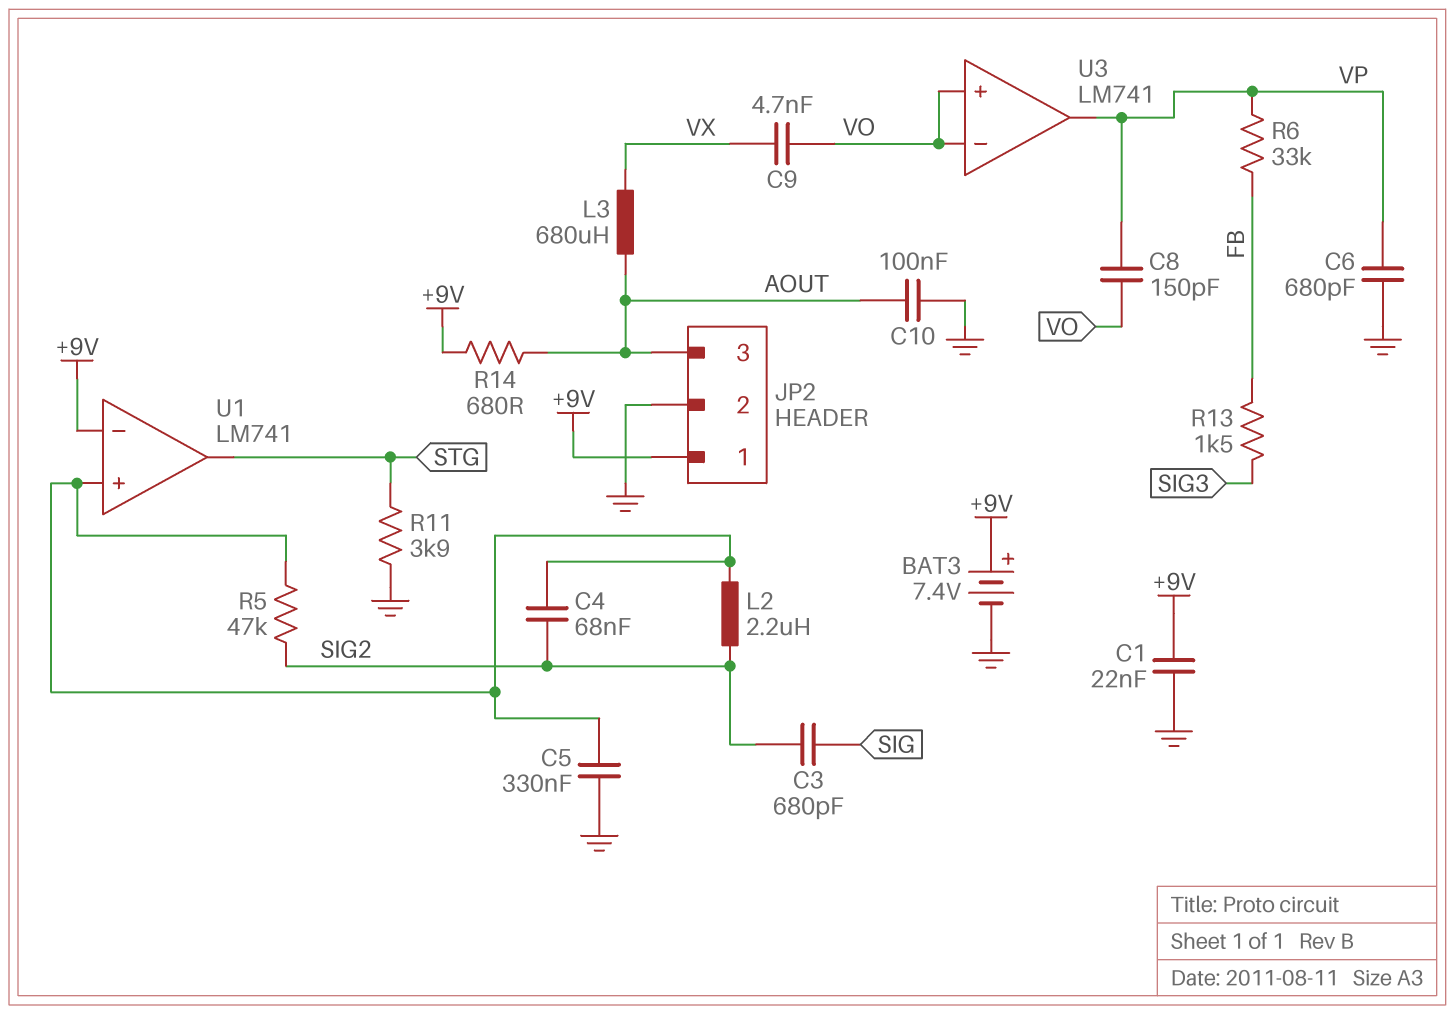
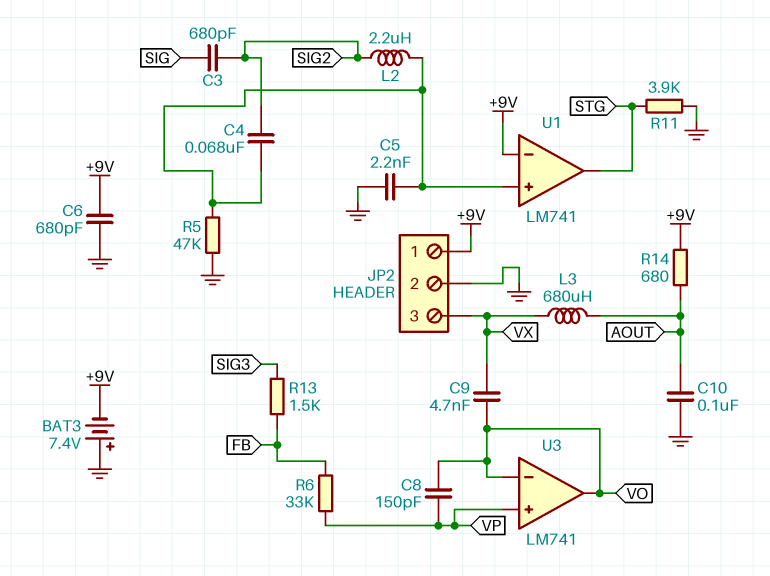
BAT3: 7.4V (plus +9V, minus GND) -> 7.4V (plus GND, minus +9V)
C1: 22nF (+9V, GND) -> none
C5: 330nF (GND, U1/in+) -> 2.2nF (GND, U1/in+)
C6: 680pF (GND, VP) -> 680pF (+9V, GND)
JP2 pin 3: AOUT -> VX
R5: 47k (SIG2, U1/in+) -> 47k (GND, U1/in+)
U3 pin in+: VO -> VP
U3 pin out: VP -> VO

